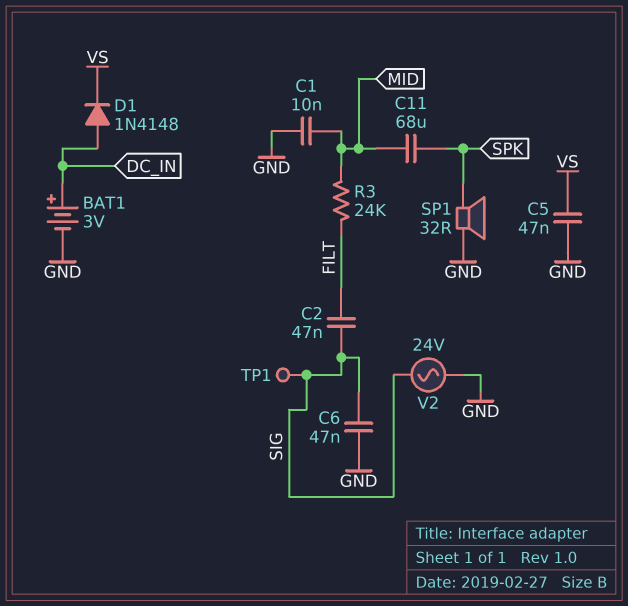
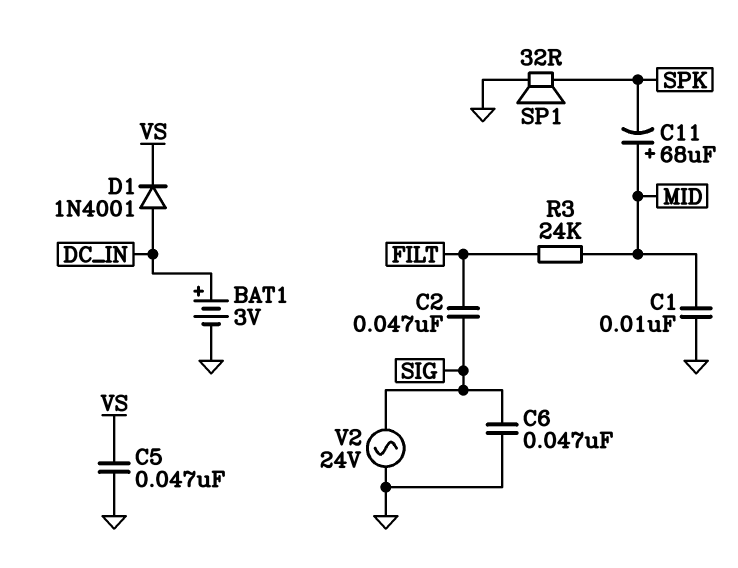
C11: 68uF (MID, SPK) -> 68uF (plus MID, minus SPK)
D1: diode 1N4148 (A DC_IN, K VS) -> diode 1N4001 (A DC_IN, K VS)
TP1: test point (SIG) -> none

